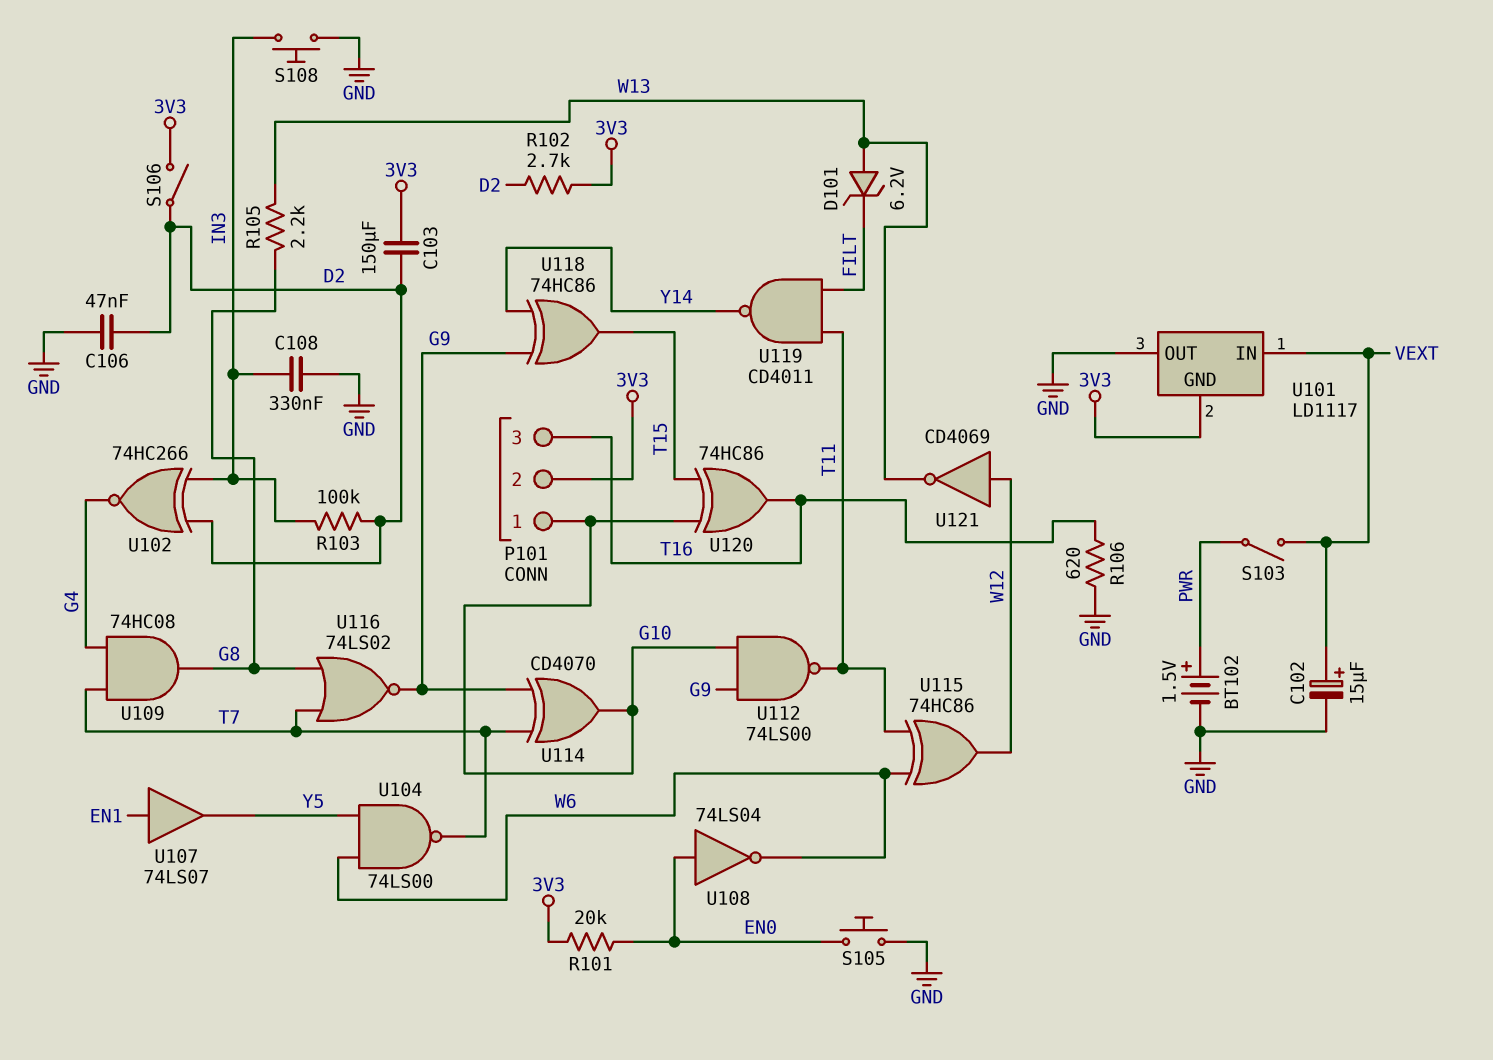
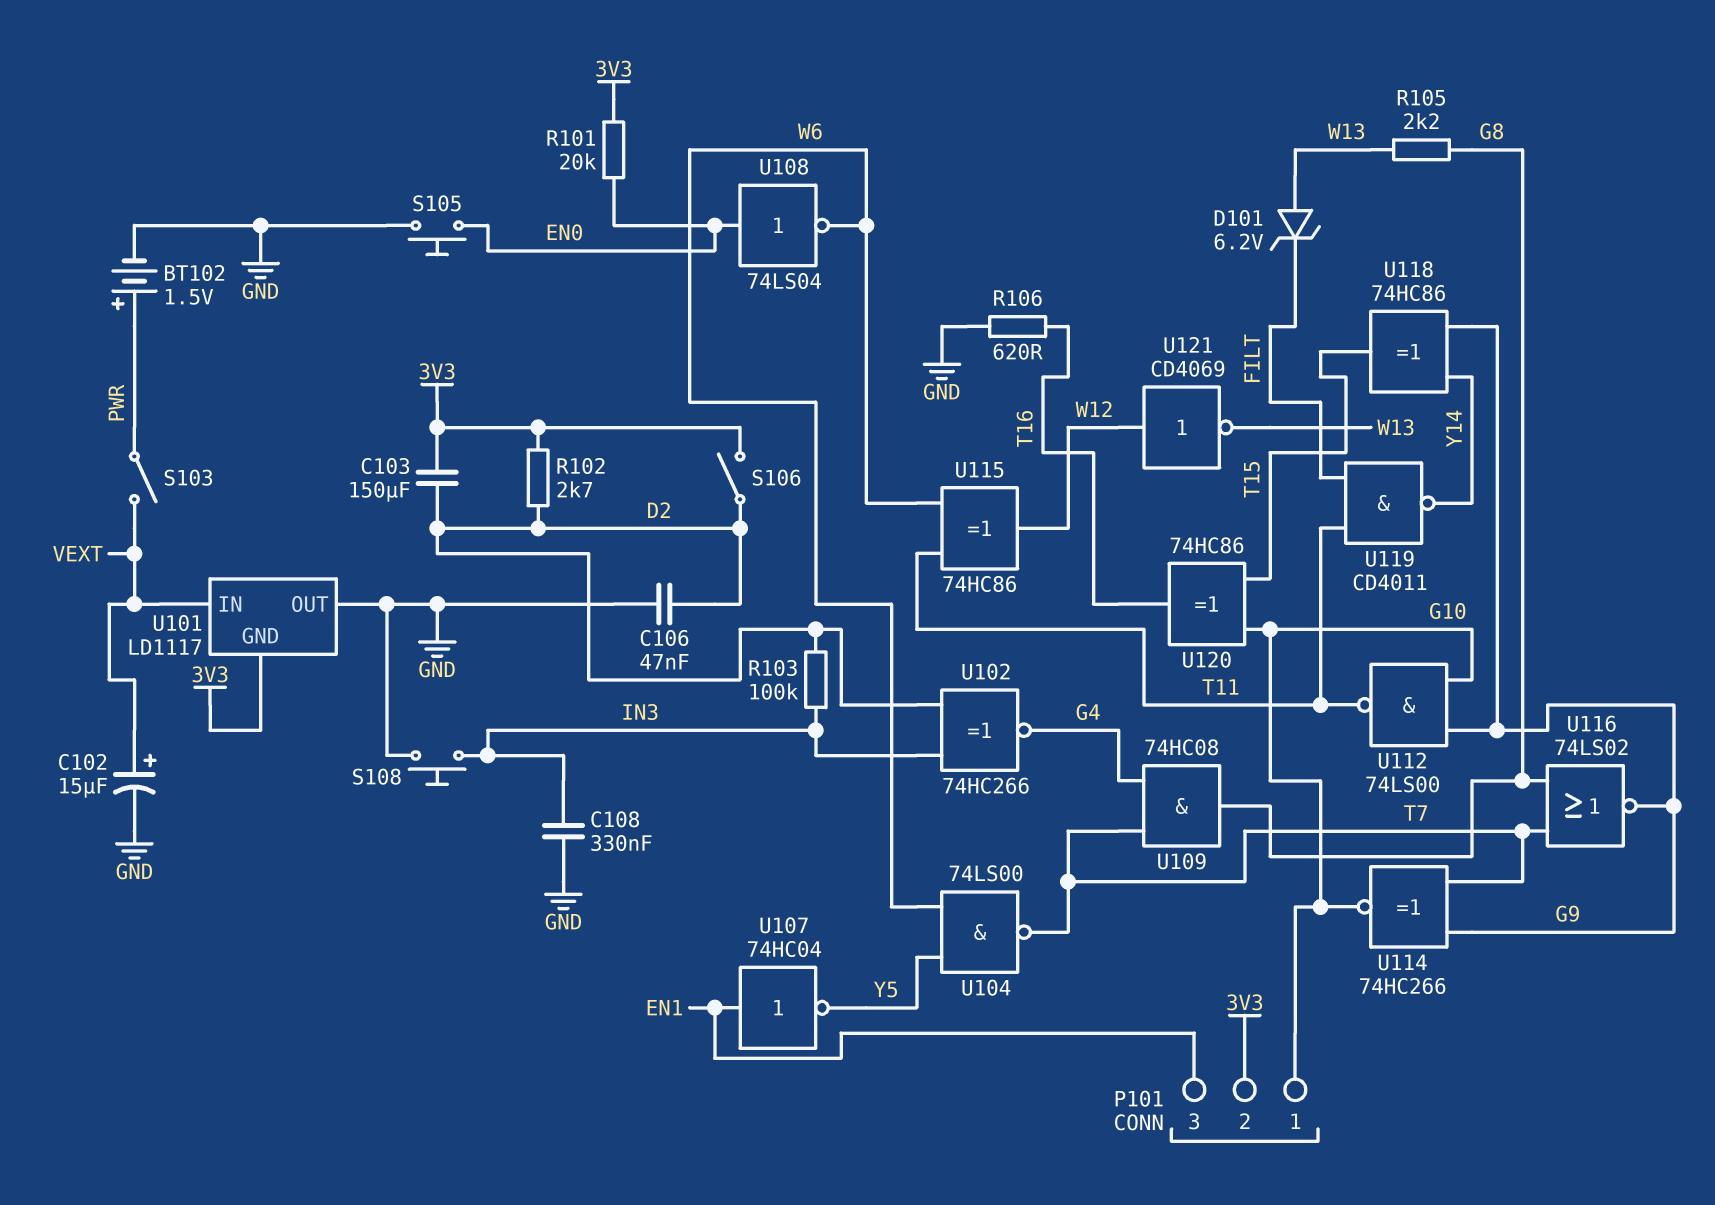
P101 pin 3: T16 -> EN1
U107: buffer 74LS07 (in EN1, out Y5) -> NOT 74HC04 (in EN1, out Y5)
U114: XOR CD4070 (in G9, in T7, out G10) -> XNOR 74HC266 (in G9, in T7, out G10)

